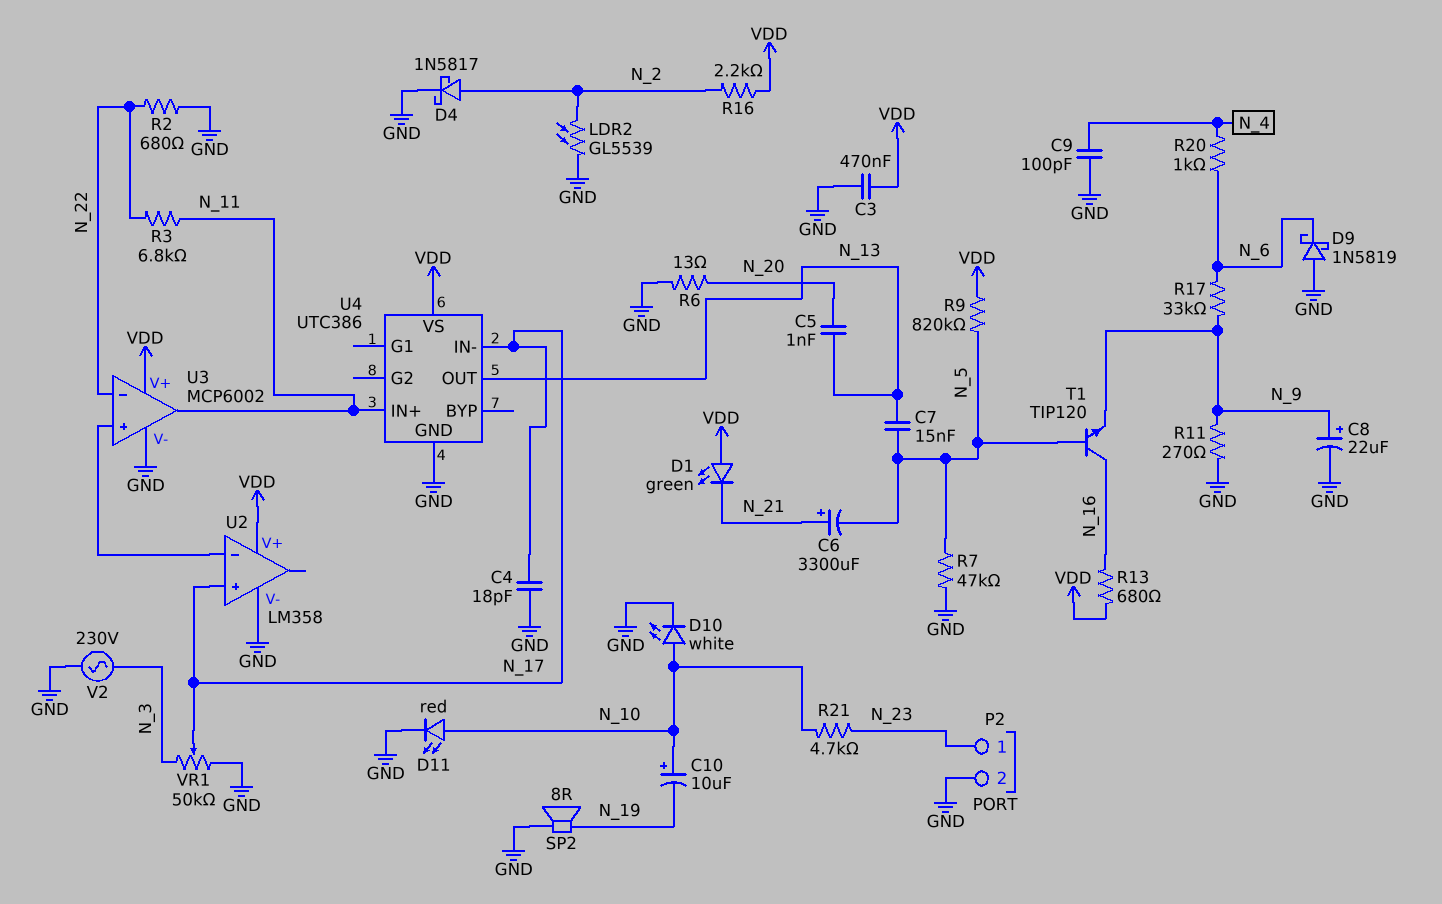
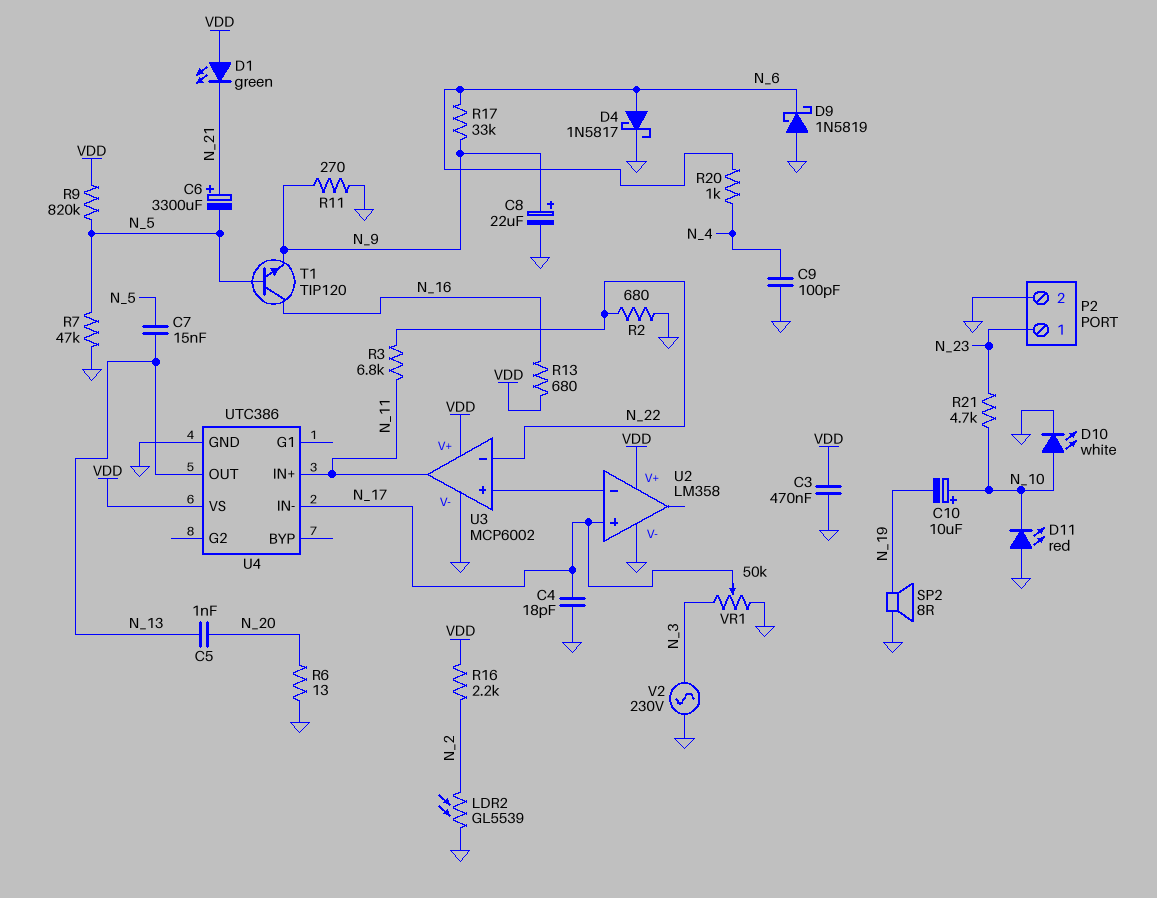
D4: schottky 1N5817 (A N_2, K GND) -> schottky 1N5817 (A N_6, K GND)
D11: LED red (A N_10, K GND) -> LED red (A GND, K N_10)

